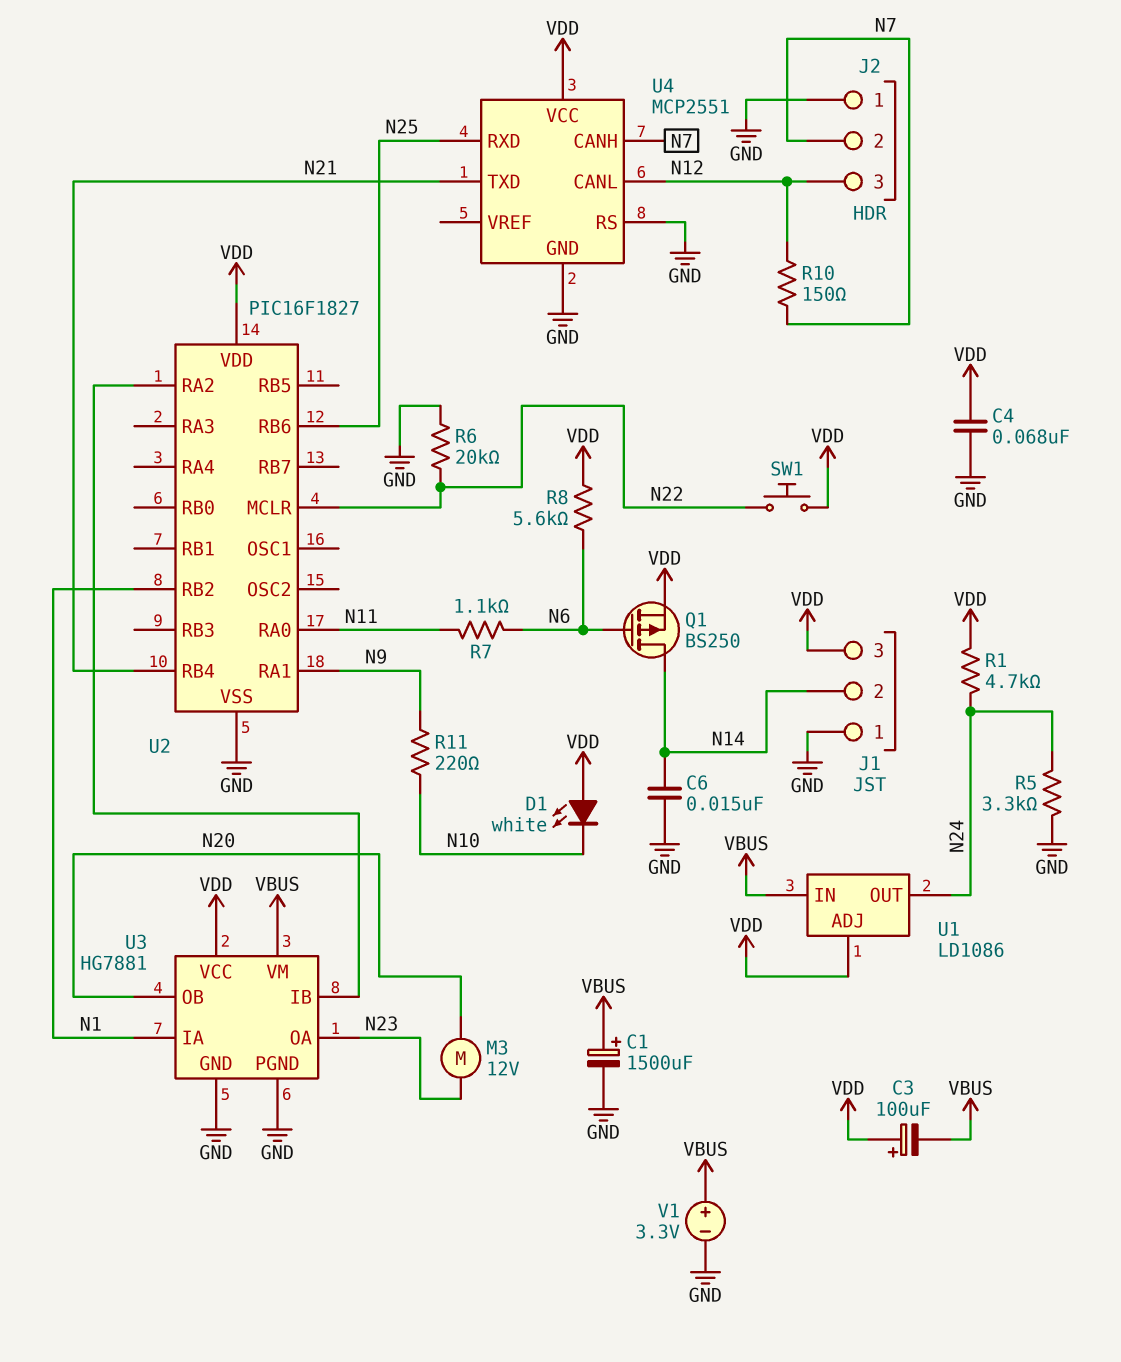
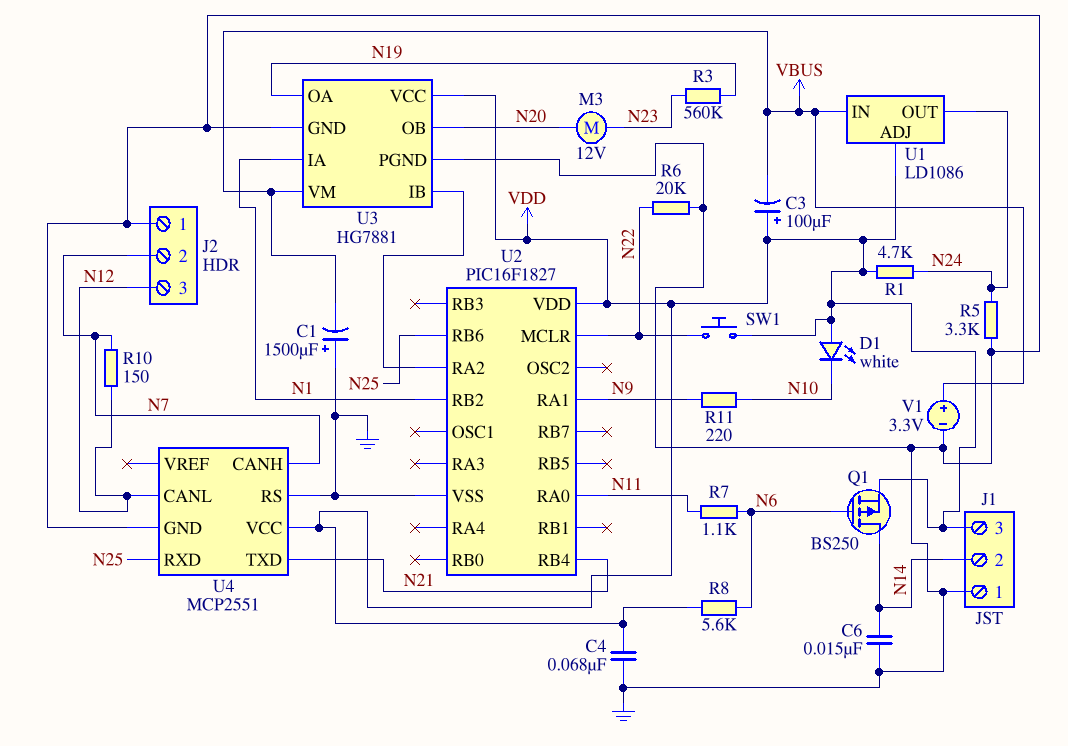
C1: 1500uF (plus VBUS, minus GND) -> 1500uF (plus GND, minus VBUS)
R3: none -> 560k (N19, N23)
U3 pin OA: N23 -> N19

